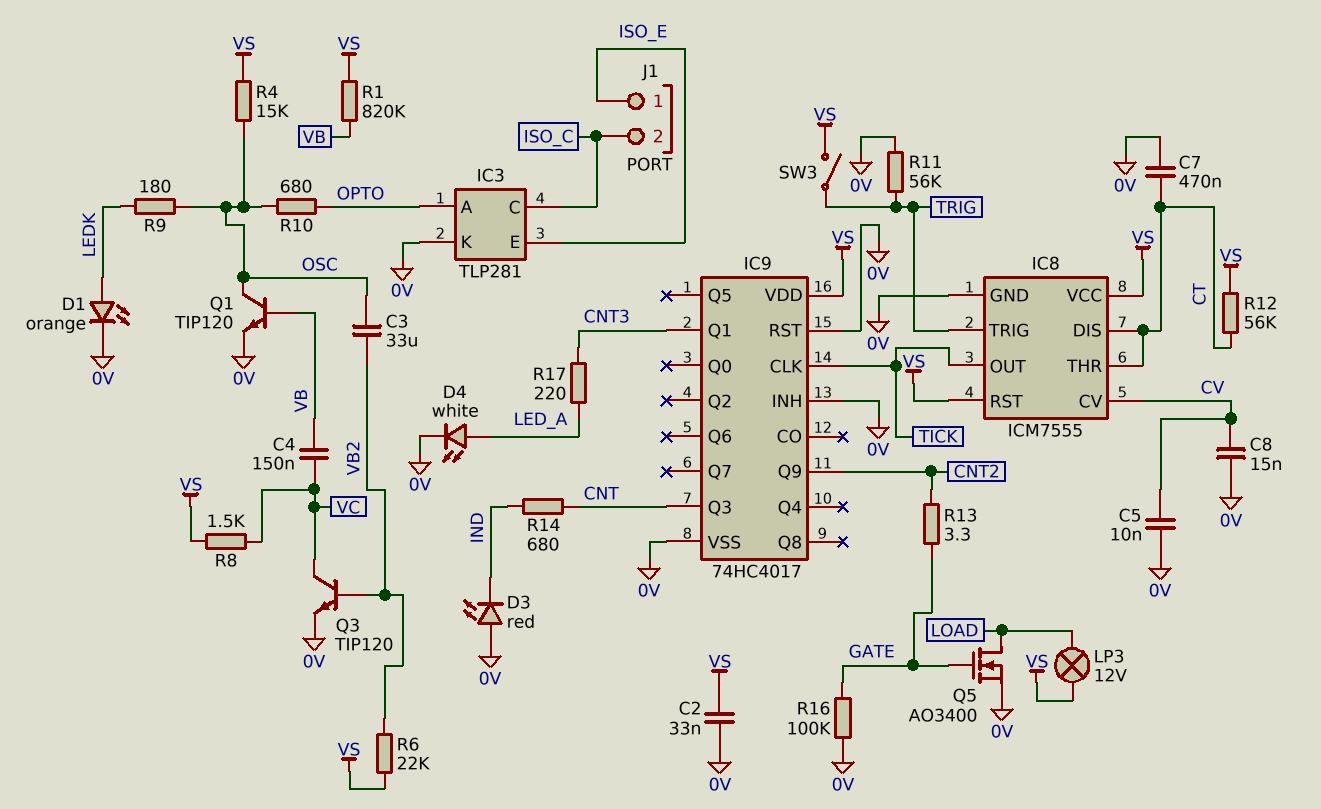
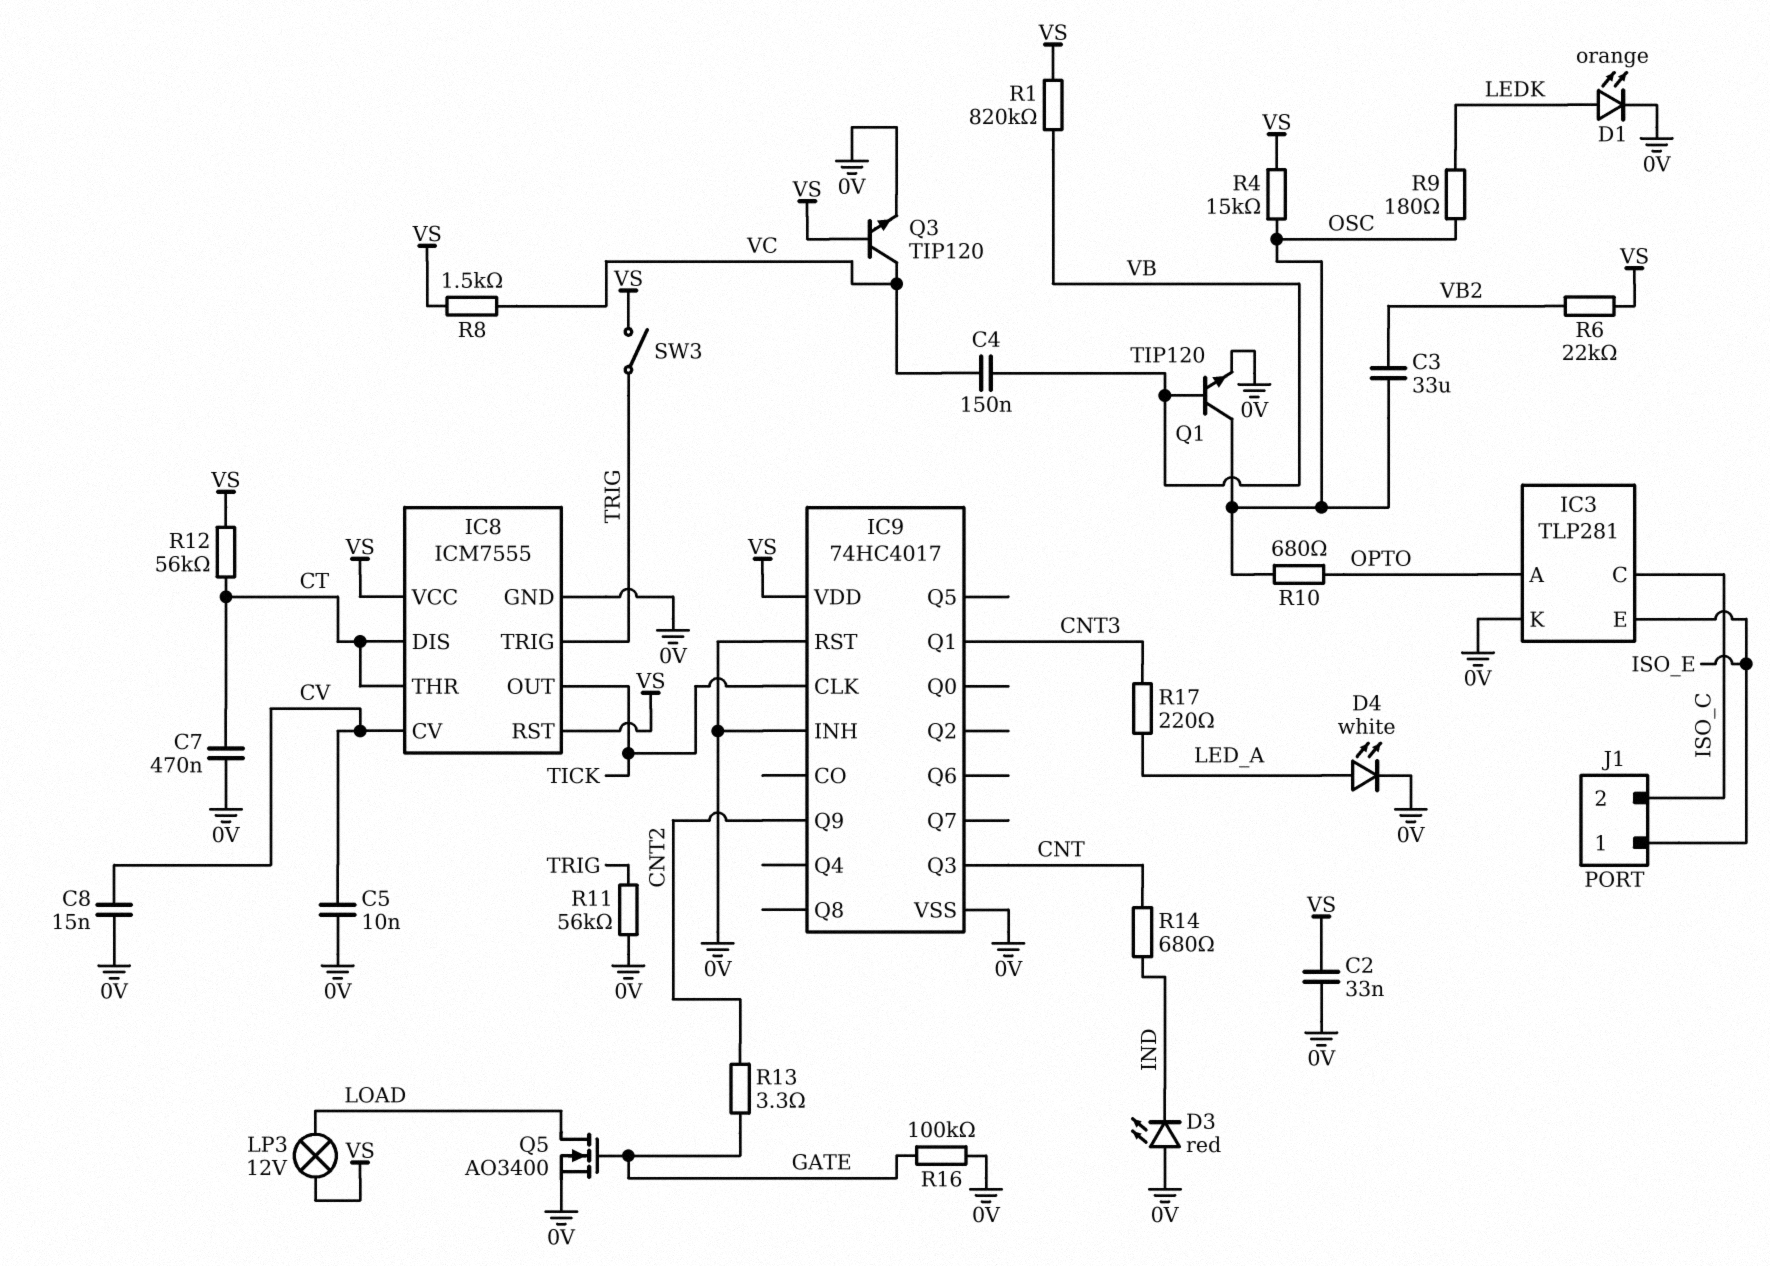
Q3: NPN TIP120 (B VB2, C VC, E 0V) -> NPN TIP120 (B VS, C VC, E 0V)

